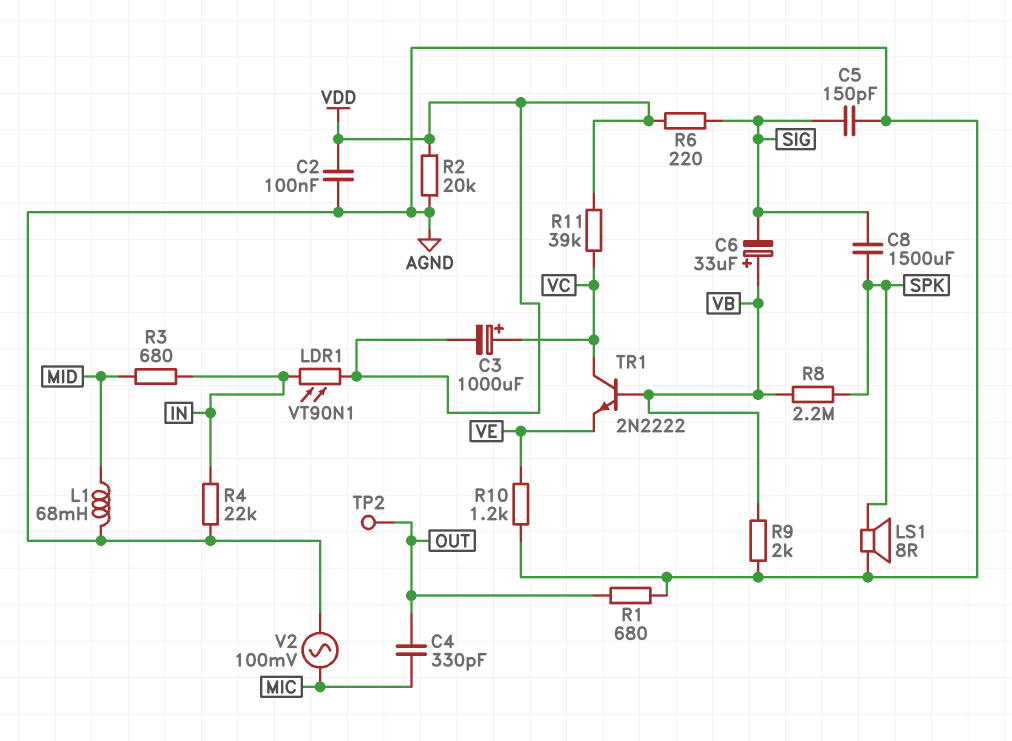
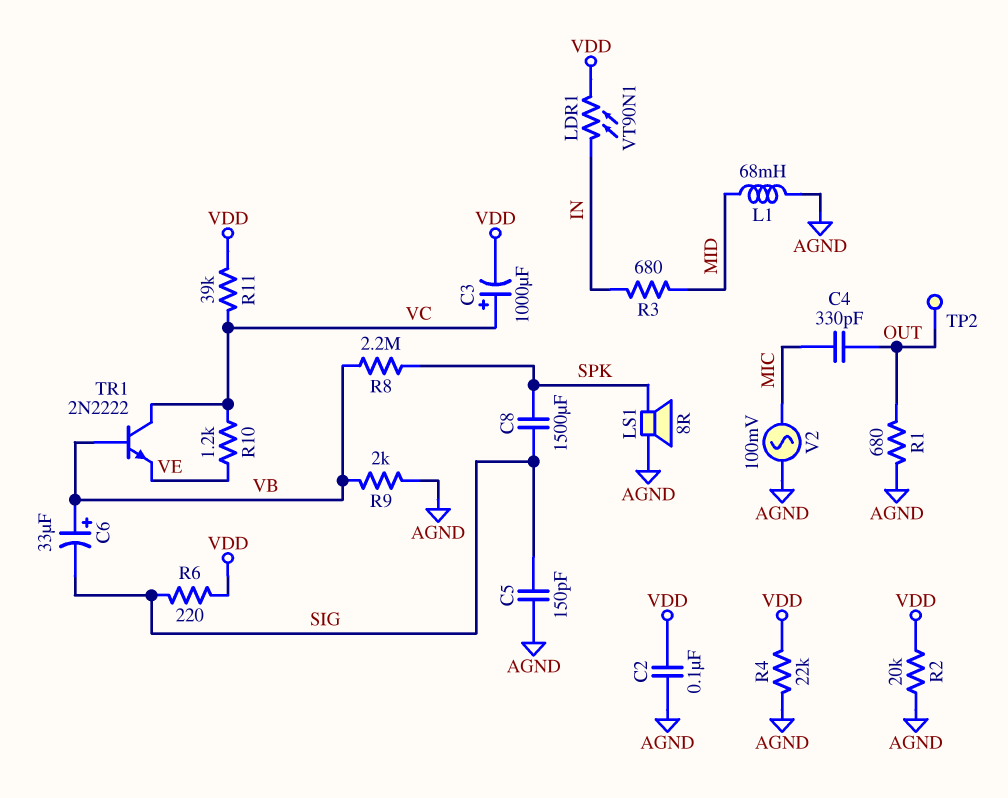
R4: 22k (AGND, IN) -> 22k (AGND, VDD)
R10: 1.2k (AGND, VE) -> 1.2k (VC, VE)

